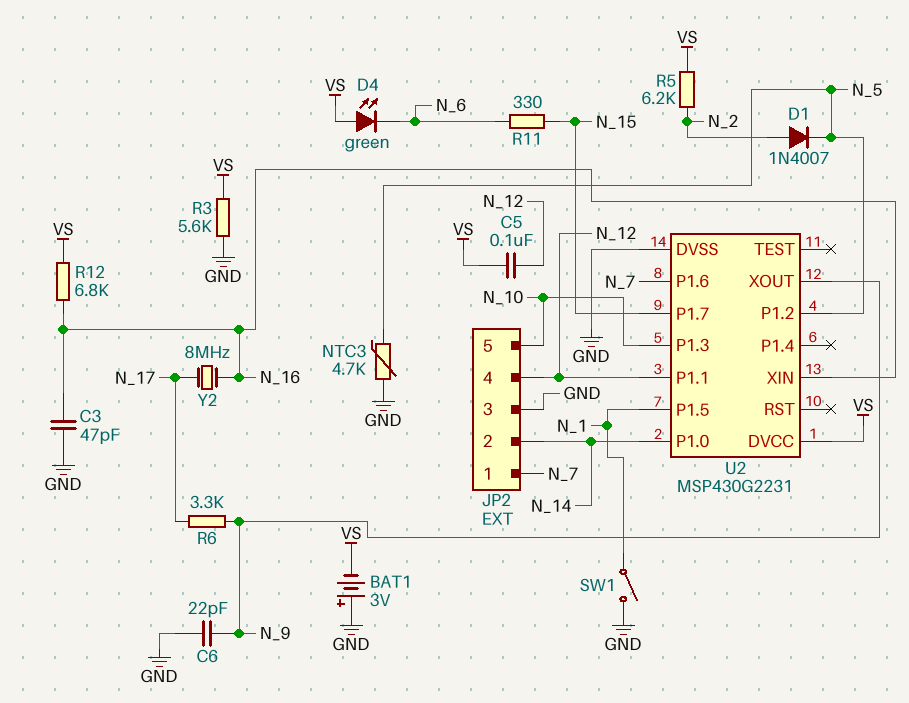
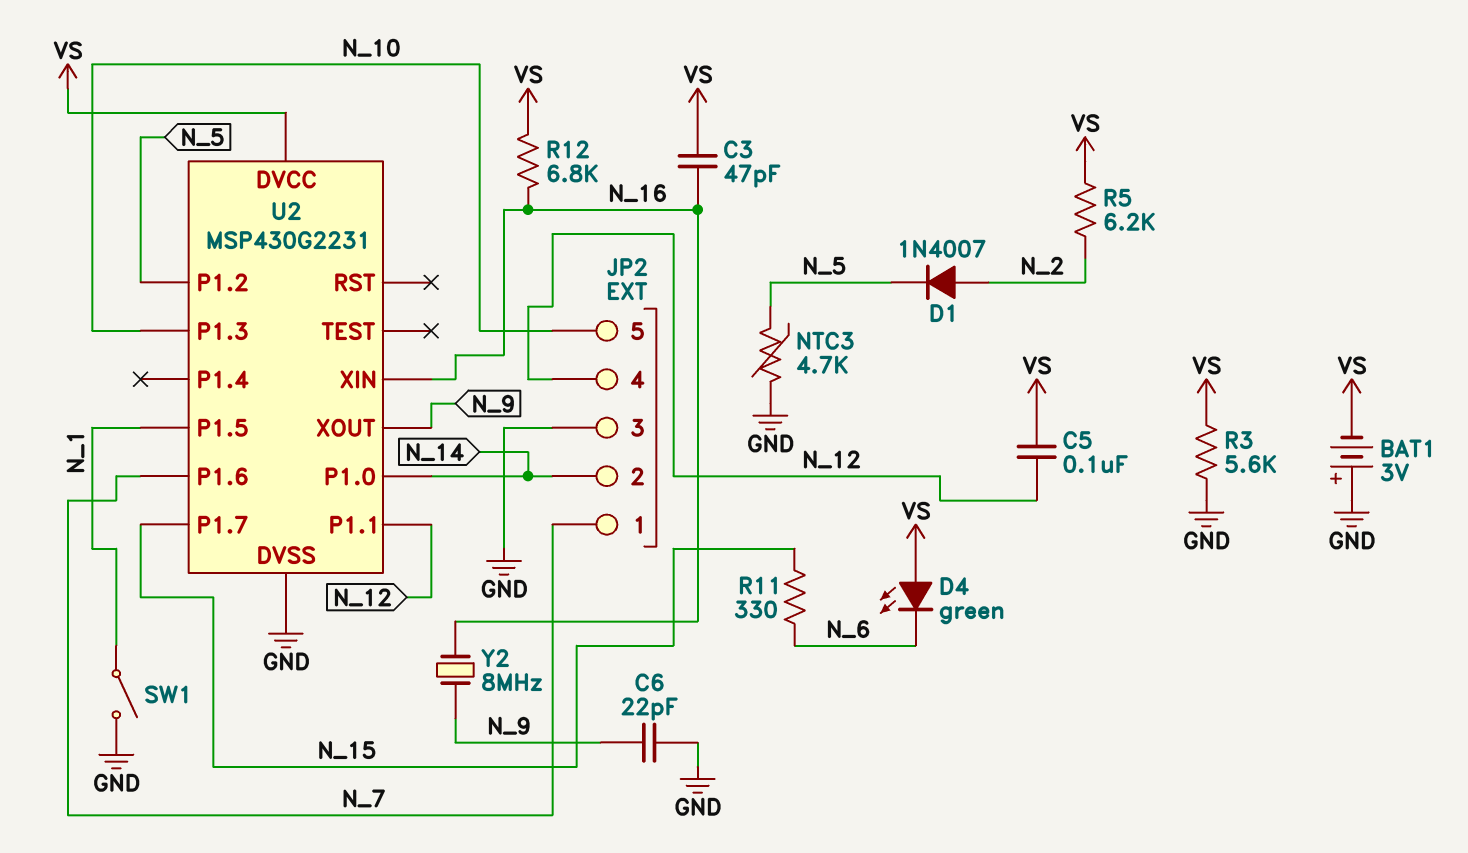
C3: 47pF (GND, N_16) -> 47pF (N_16, VS)
R6: 3.3k (N_9, N_17) -> none
Y2: 8MHz (N_16, N_17) -> 8MHz (N_9, N_16)

